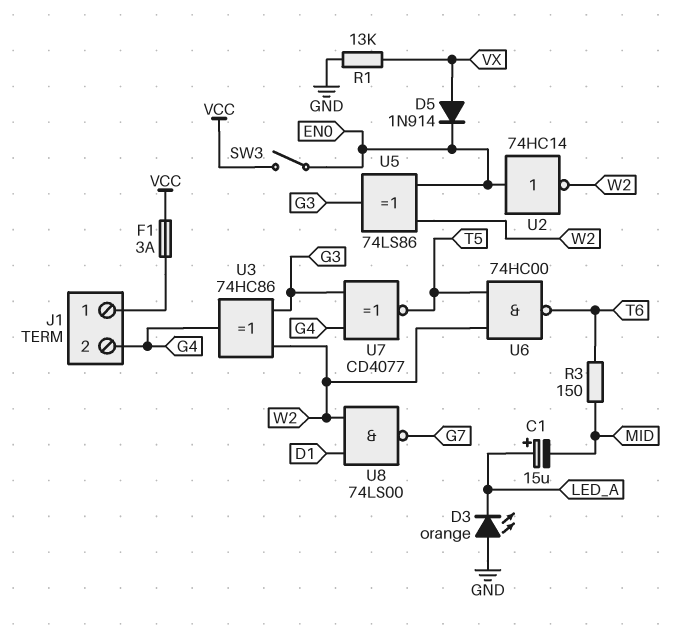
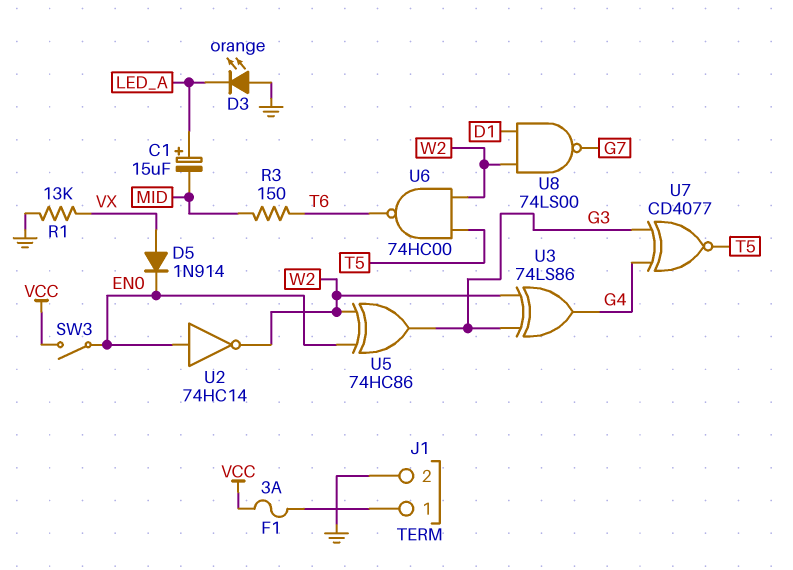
J1 pin 2: G4 -> GND
U3: XOR 74HC86 (in G3, in W2, out G4) -> XOR 74LS86 (in G3, in W2, out G4)
U5: XOR 74LS86 (in EN0, in W2, out G3) -> XOR 74HC86 (in EN0, in W2, out G3)

